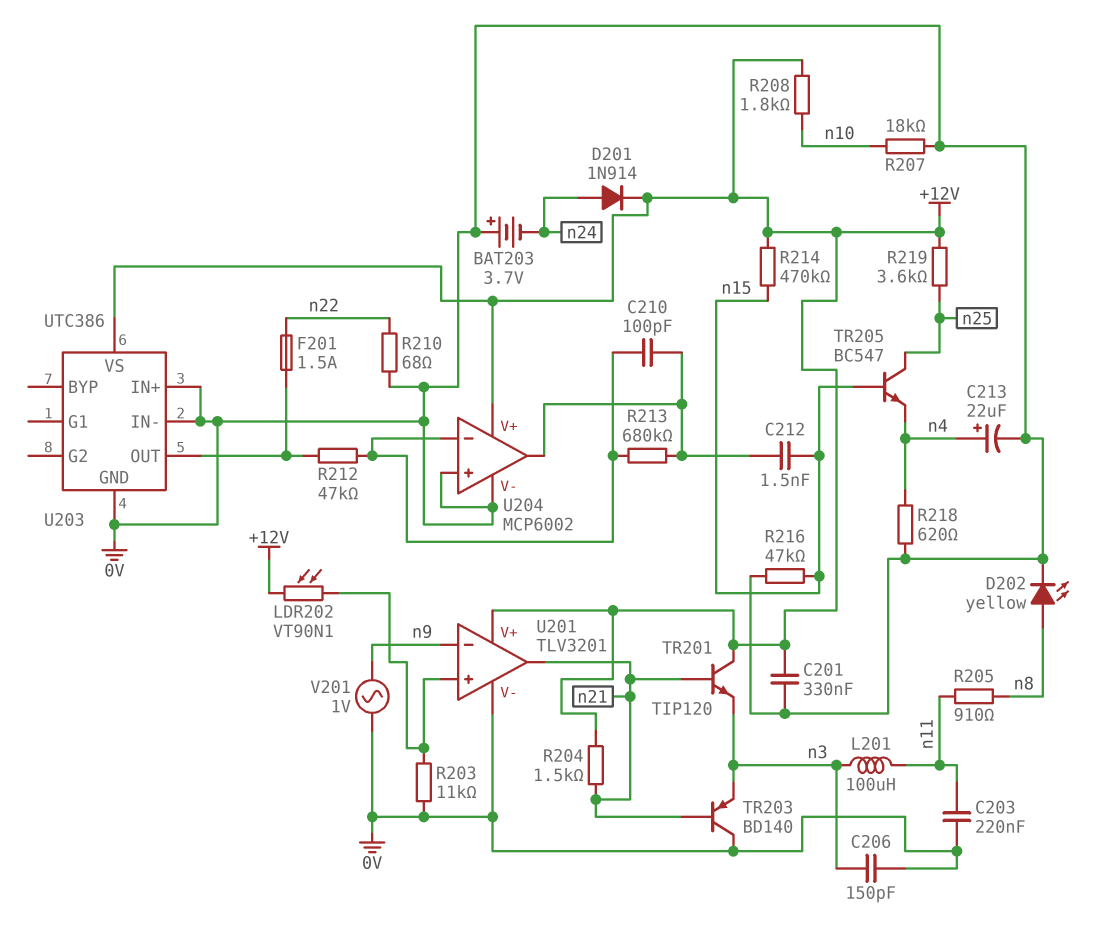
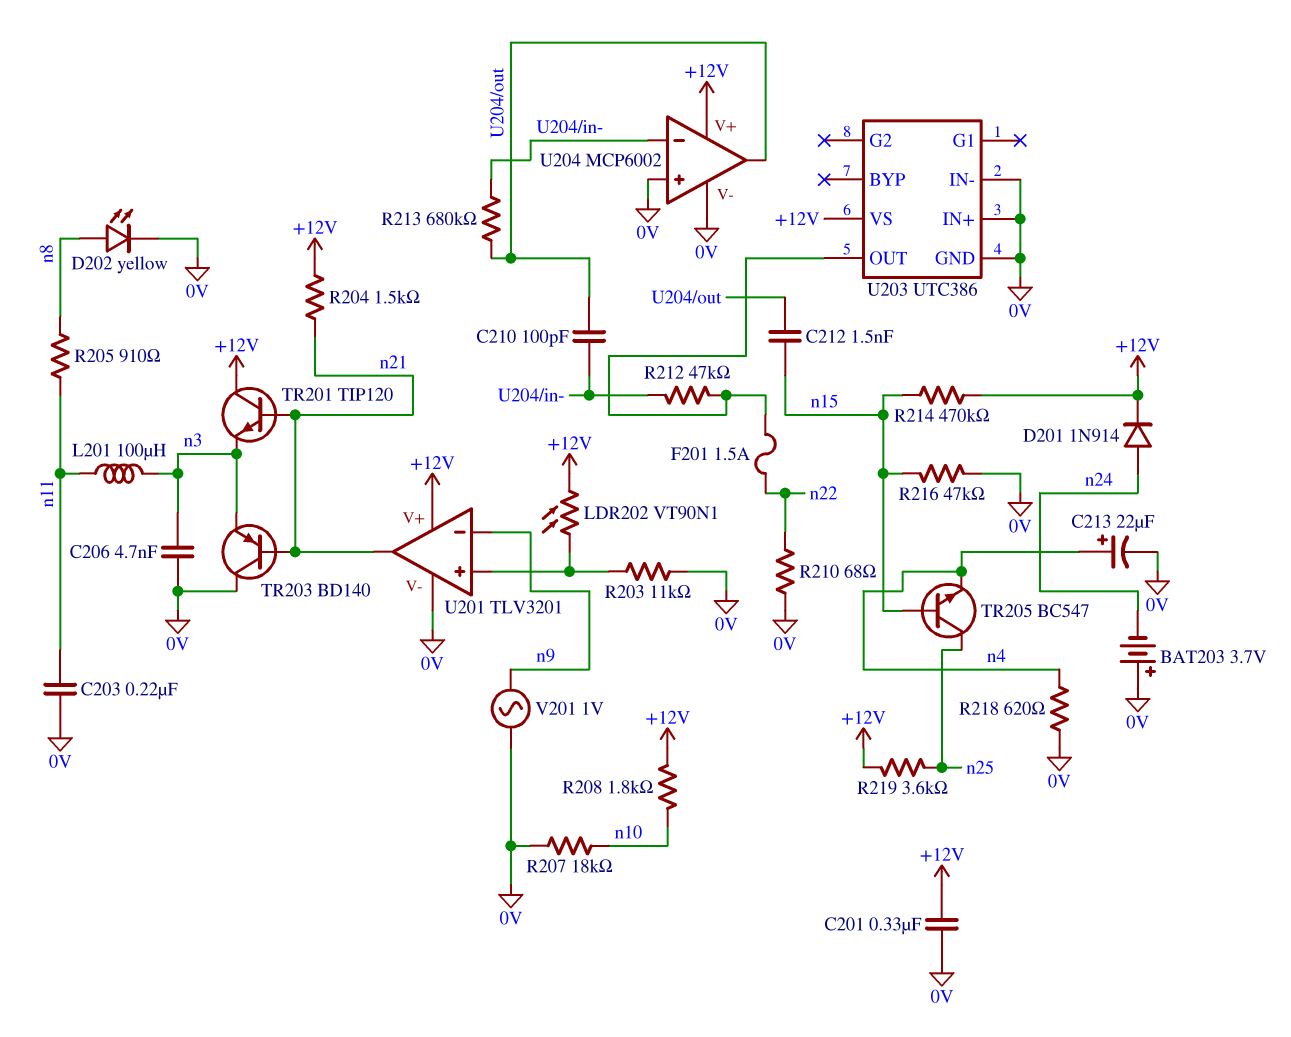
C206: 150pF (0V, n3) -> 4.7nF (0V, n3)

